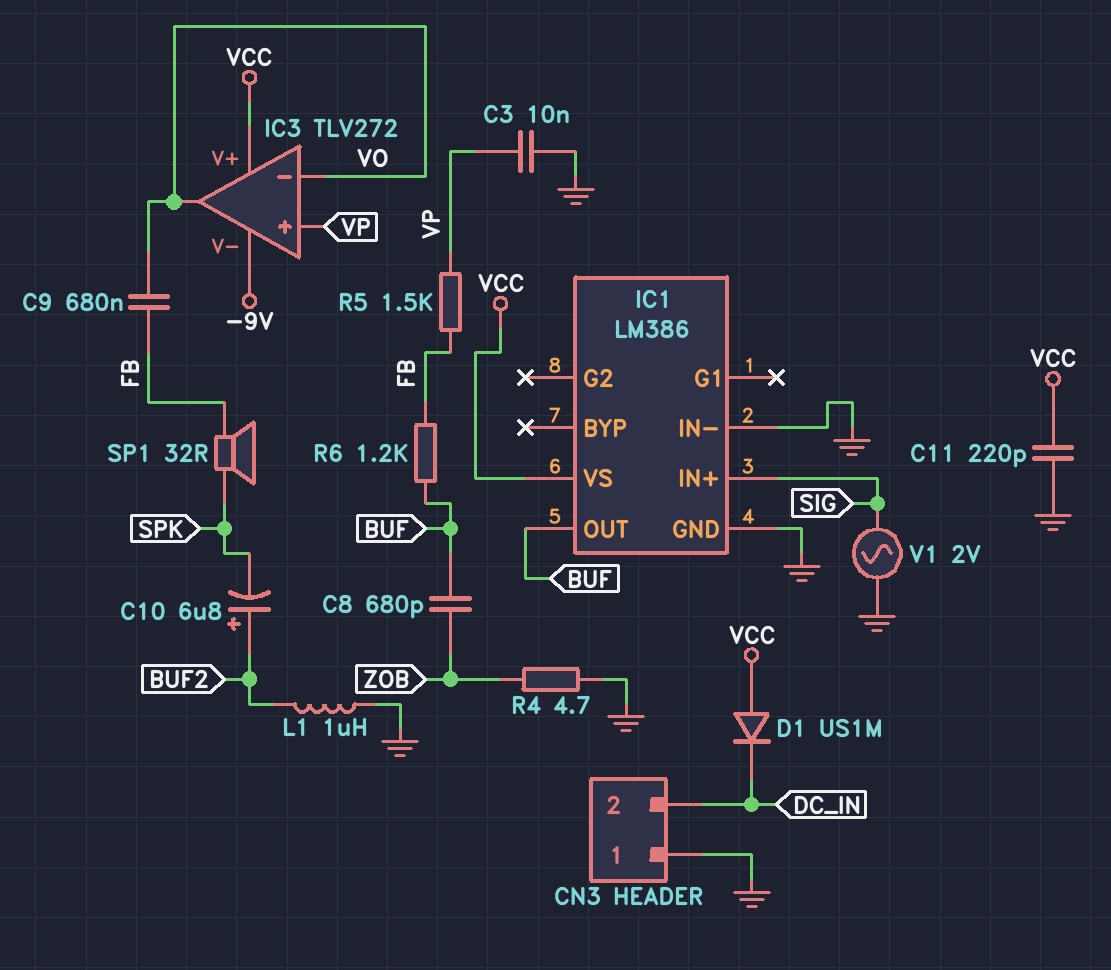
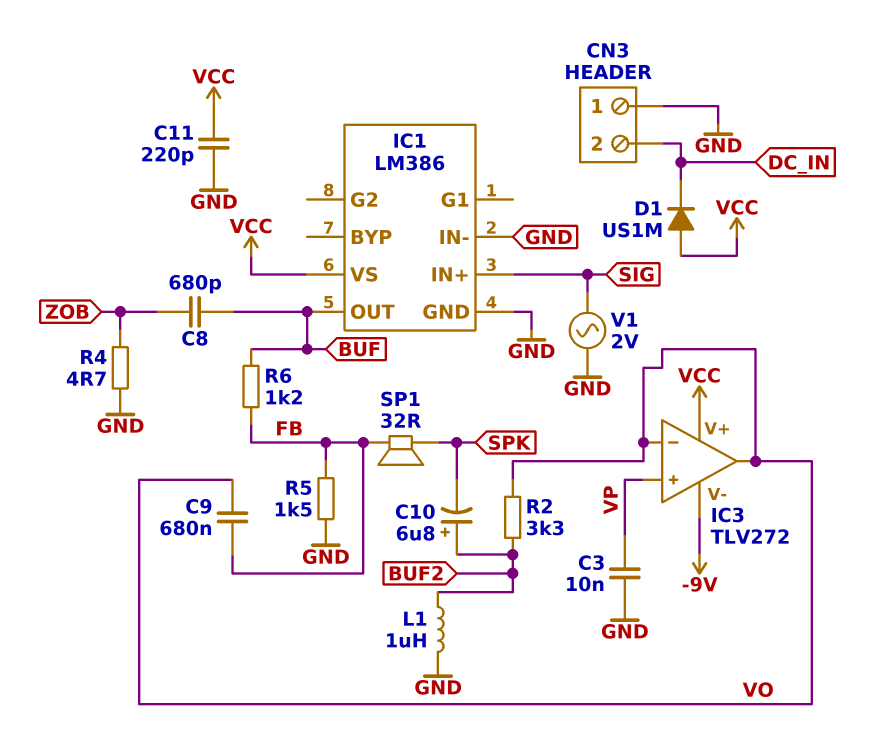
R2: none -> 3.3k (BUF2, VO)
R5: 1.5k (FB, VP) -> 1.5k (FB, GND)

